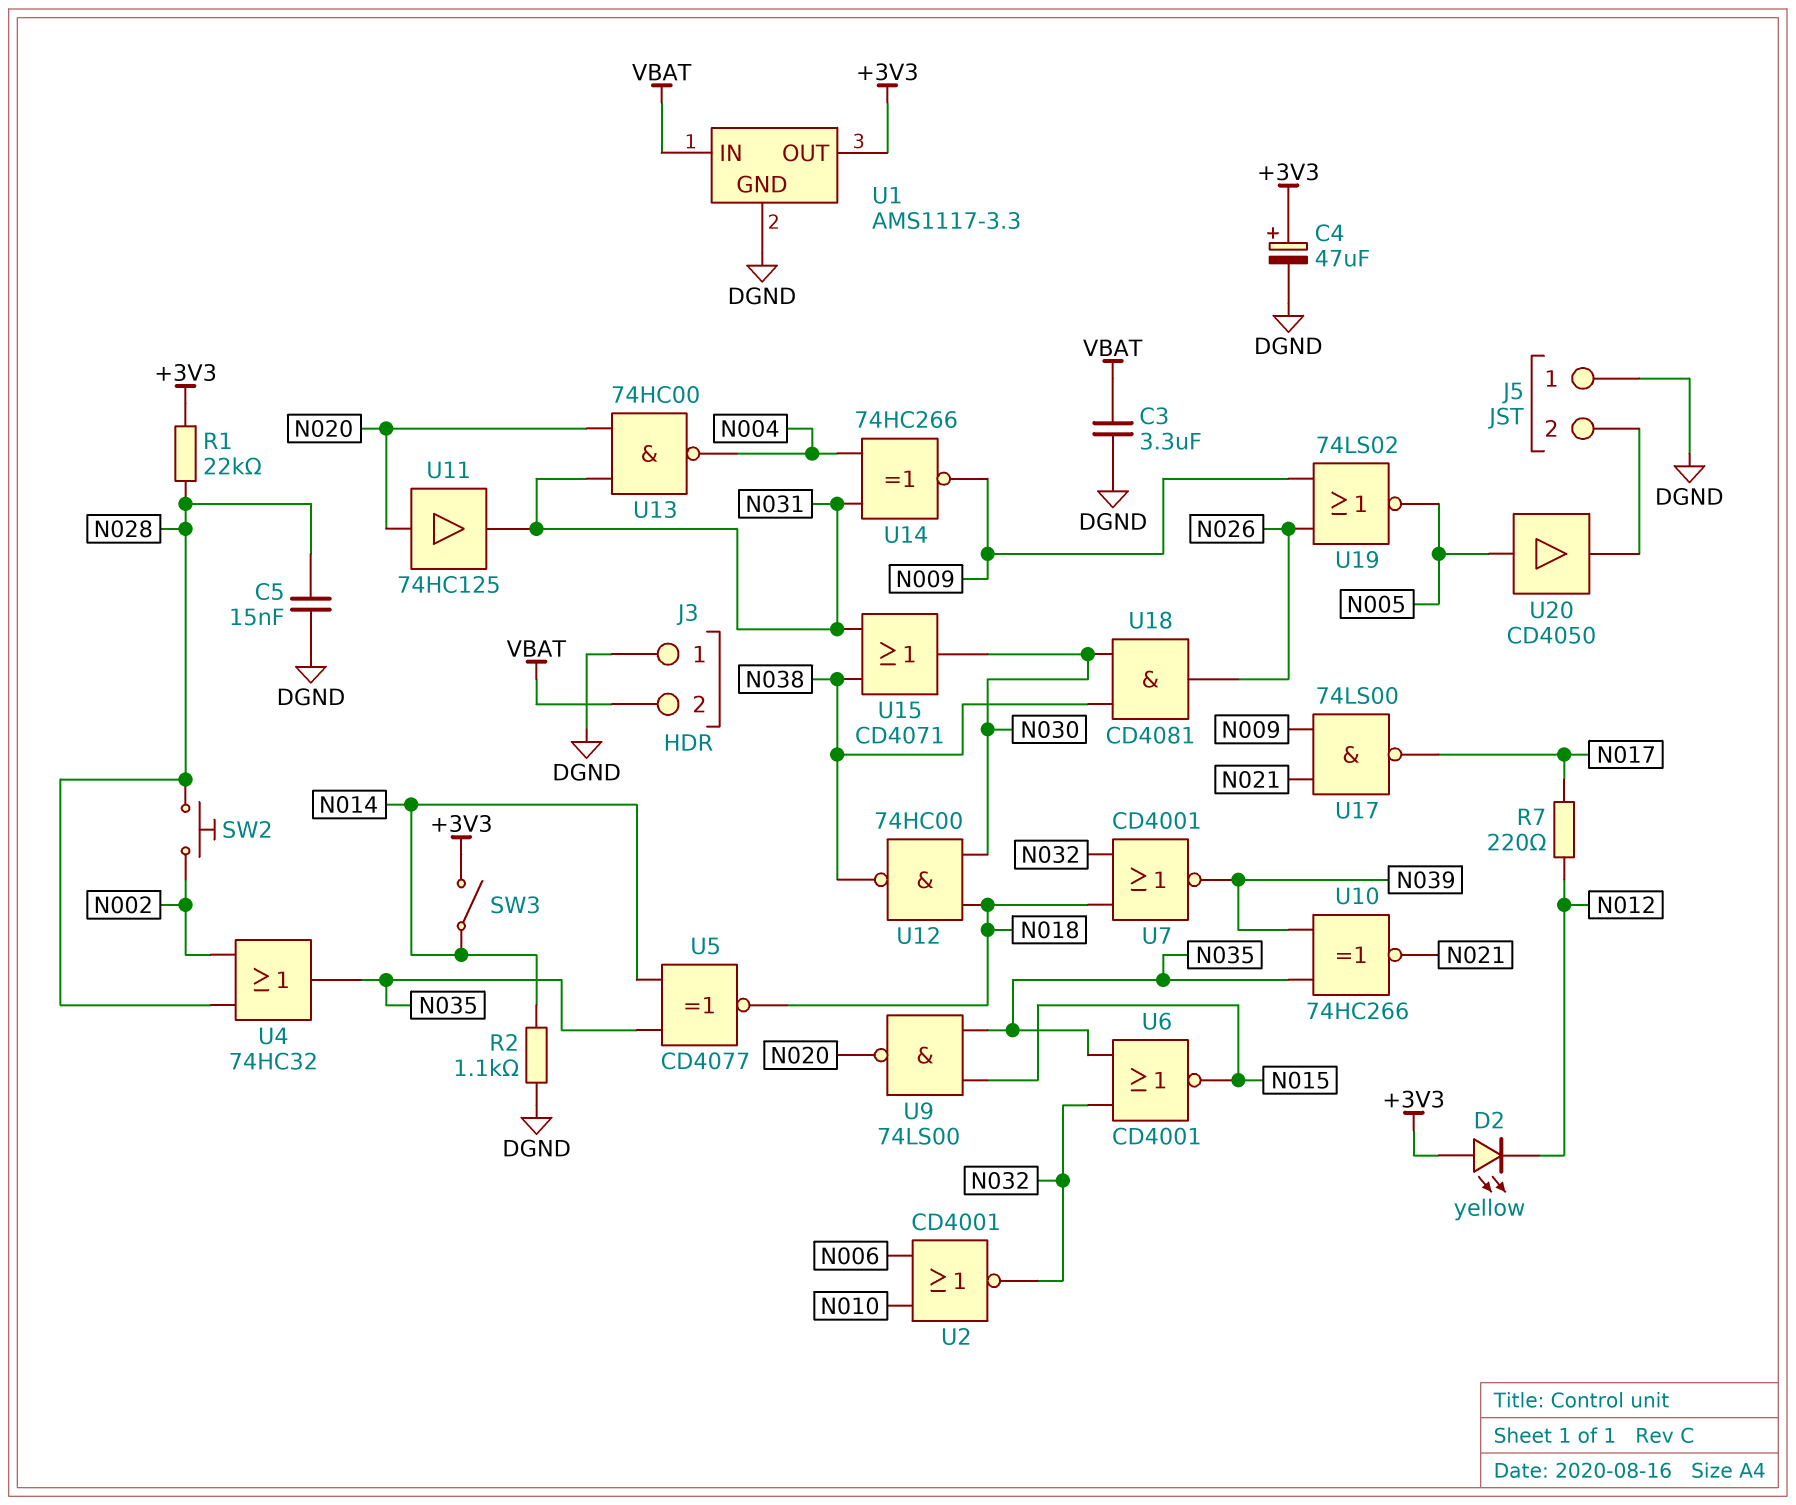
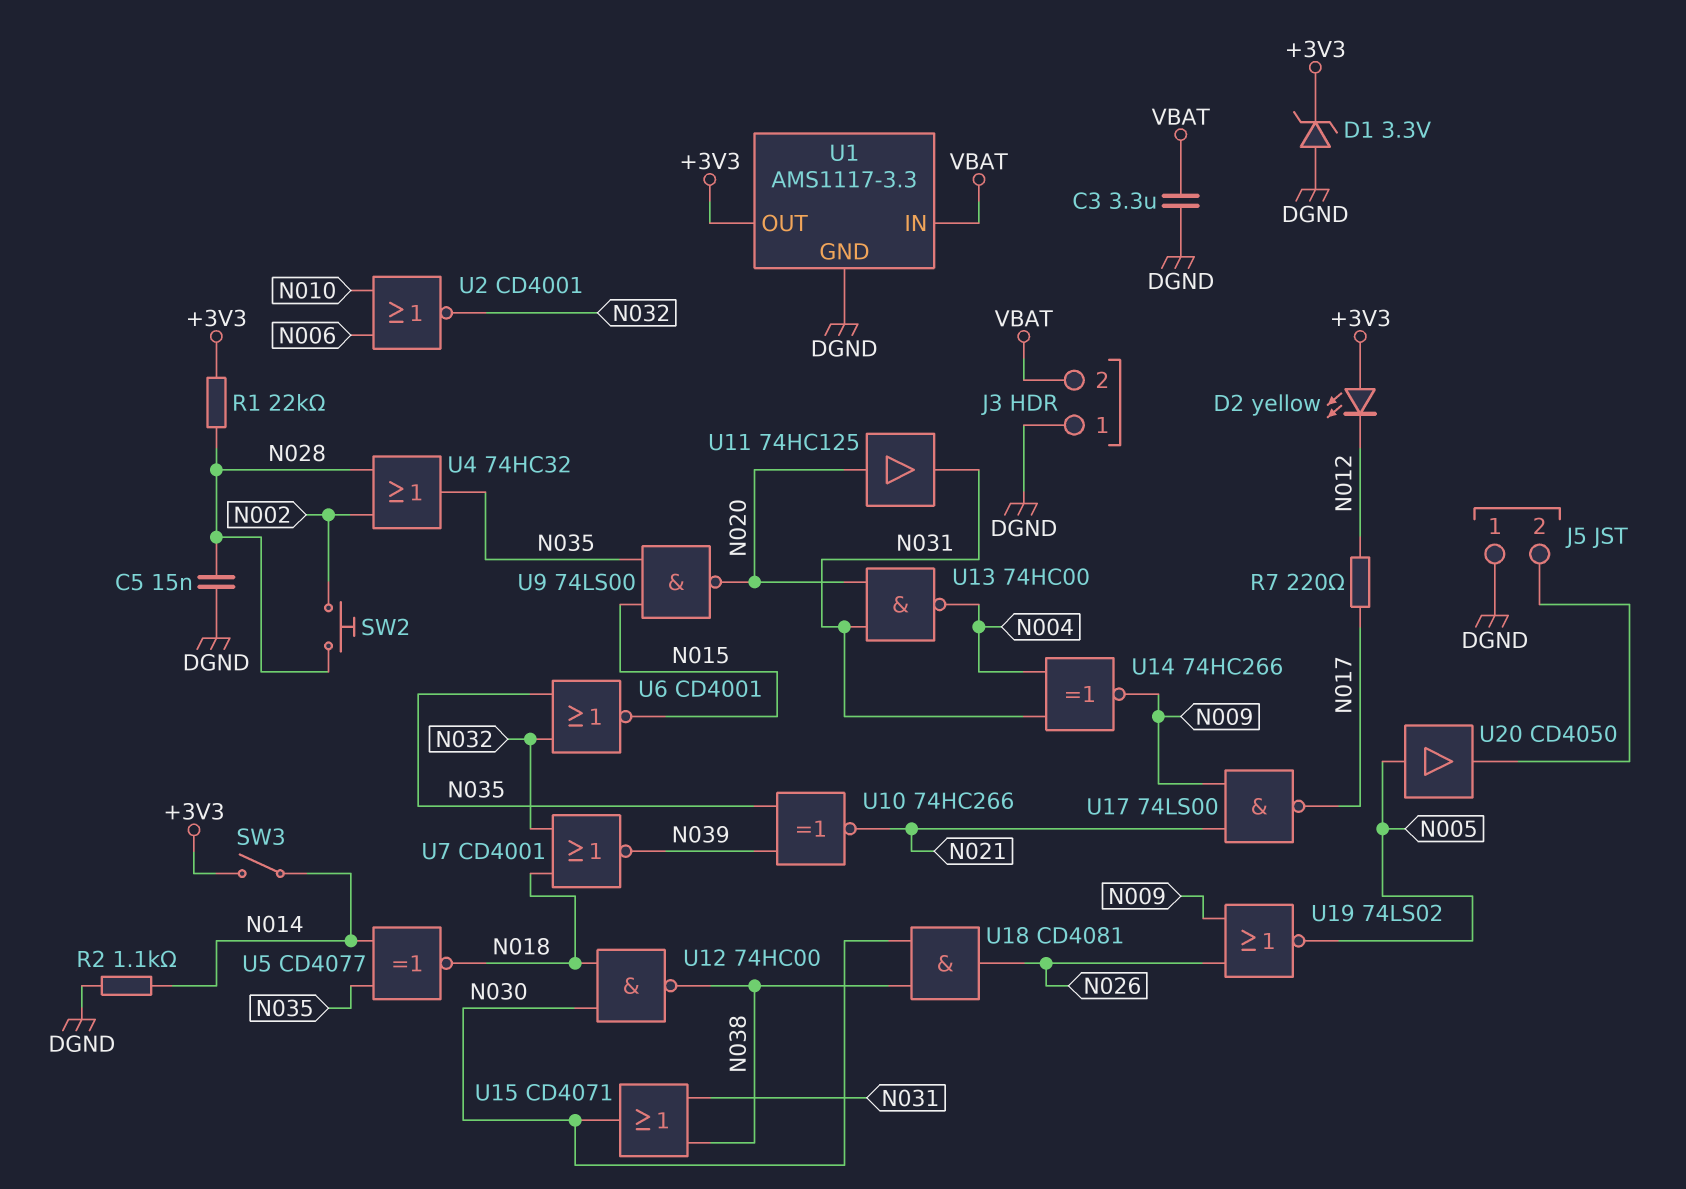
C4: 47uF (plus +3V3, minus DGND) -> none
D1: none -> zener 3.3V (A DGND, K +3V3)

